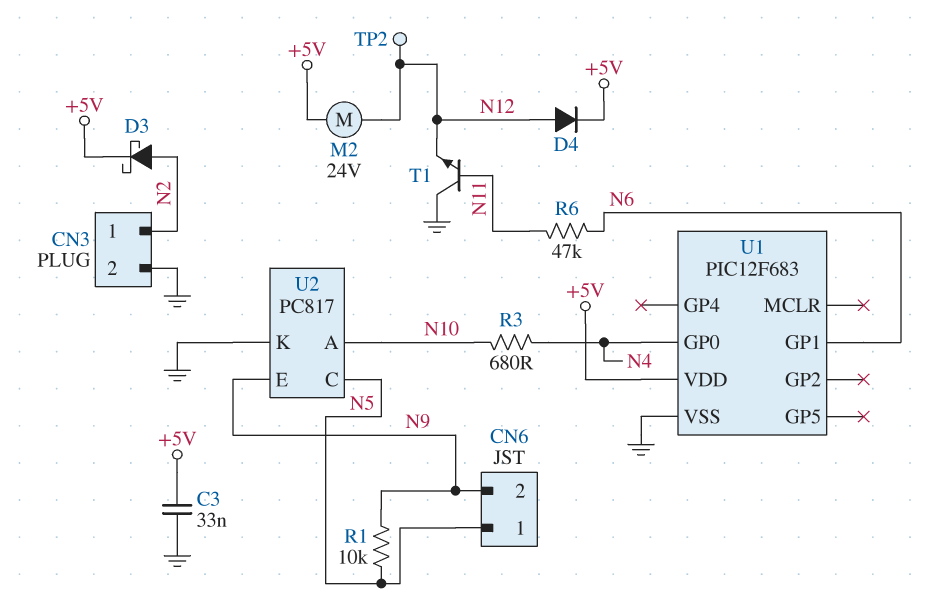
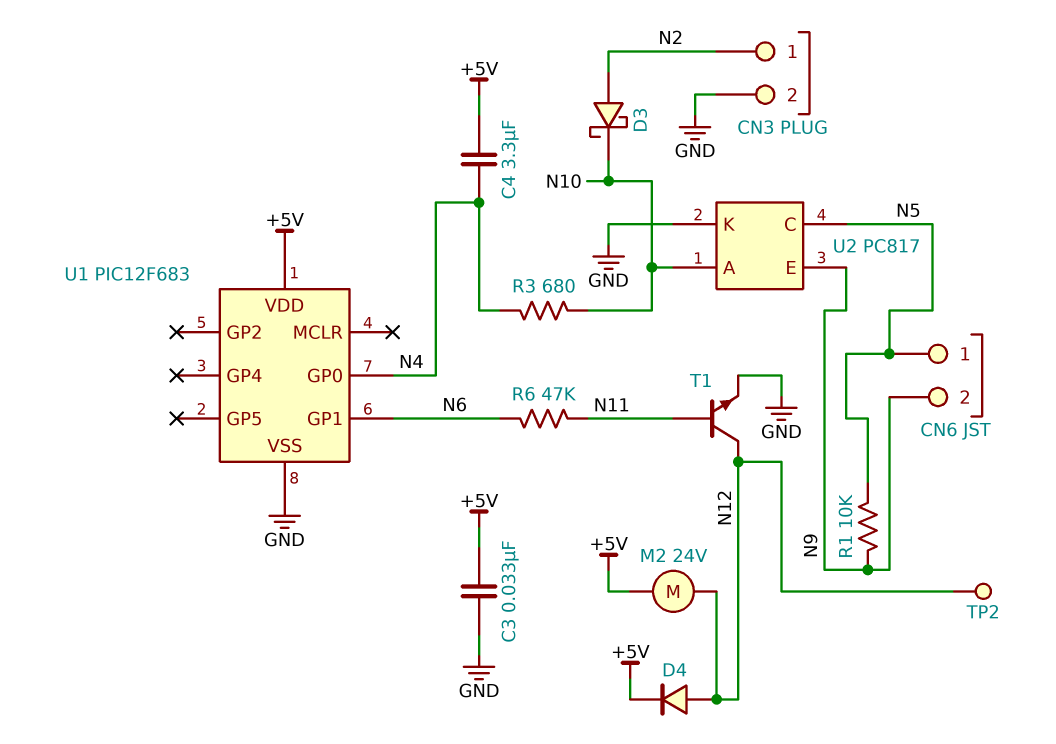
C4: none -> 3.3uF (+5V, N4)
D3: schottky (A N2, K +5V) -> schottky (A N2, K N10)
T1: NPN (B N11, C GND, E N12) -> NPN (B N11, C N12, E GND)

